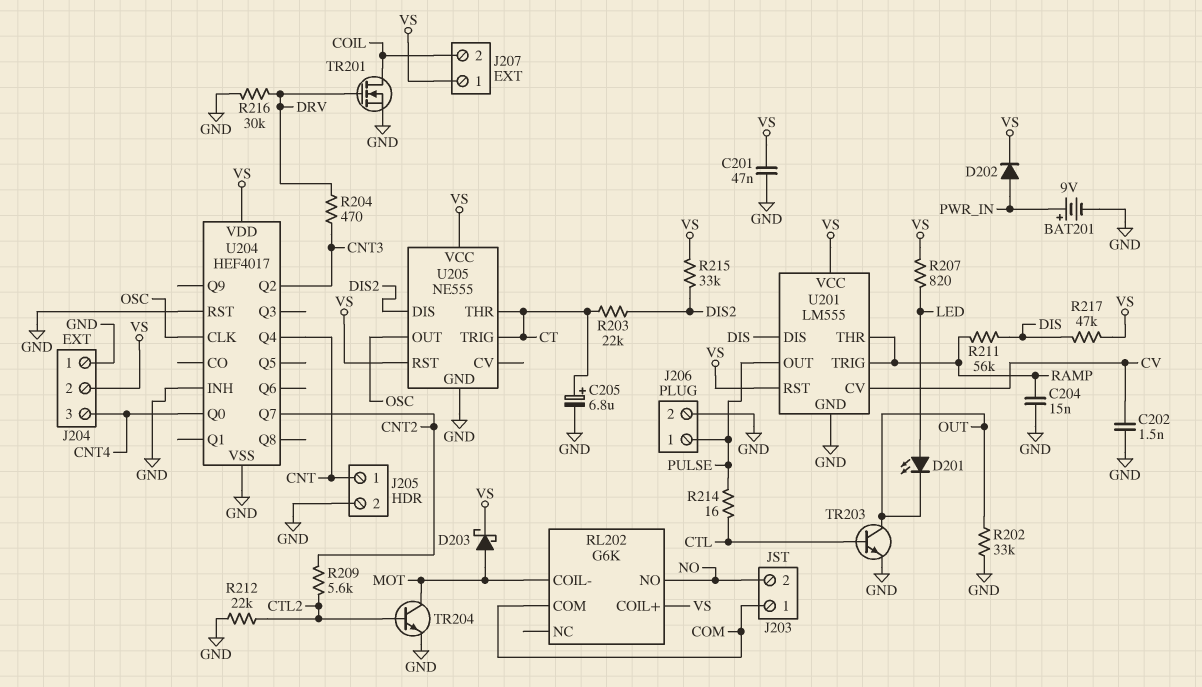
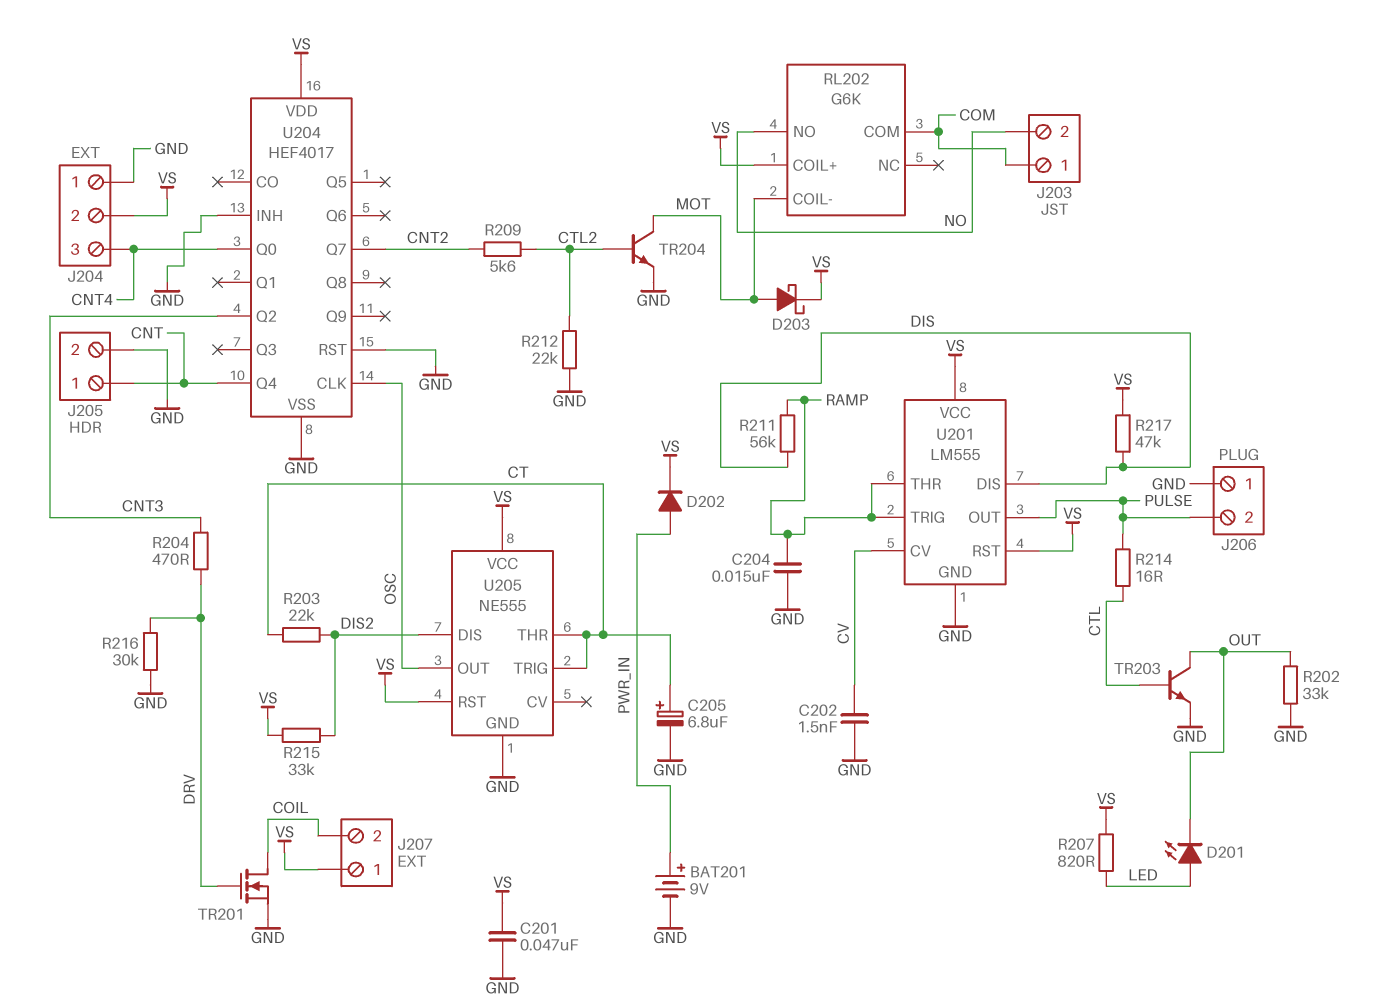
J206 pin 1: PULSE -> GND
J206 pin 2: GND -> PULSE

